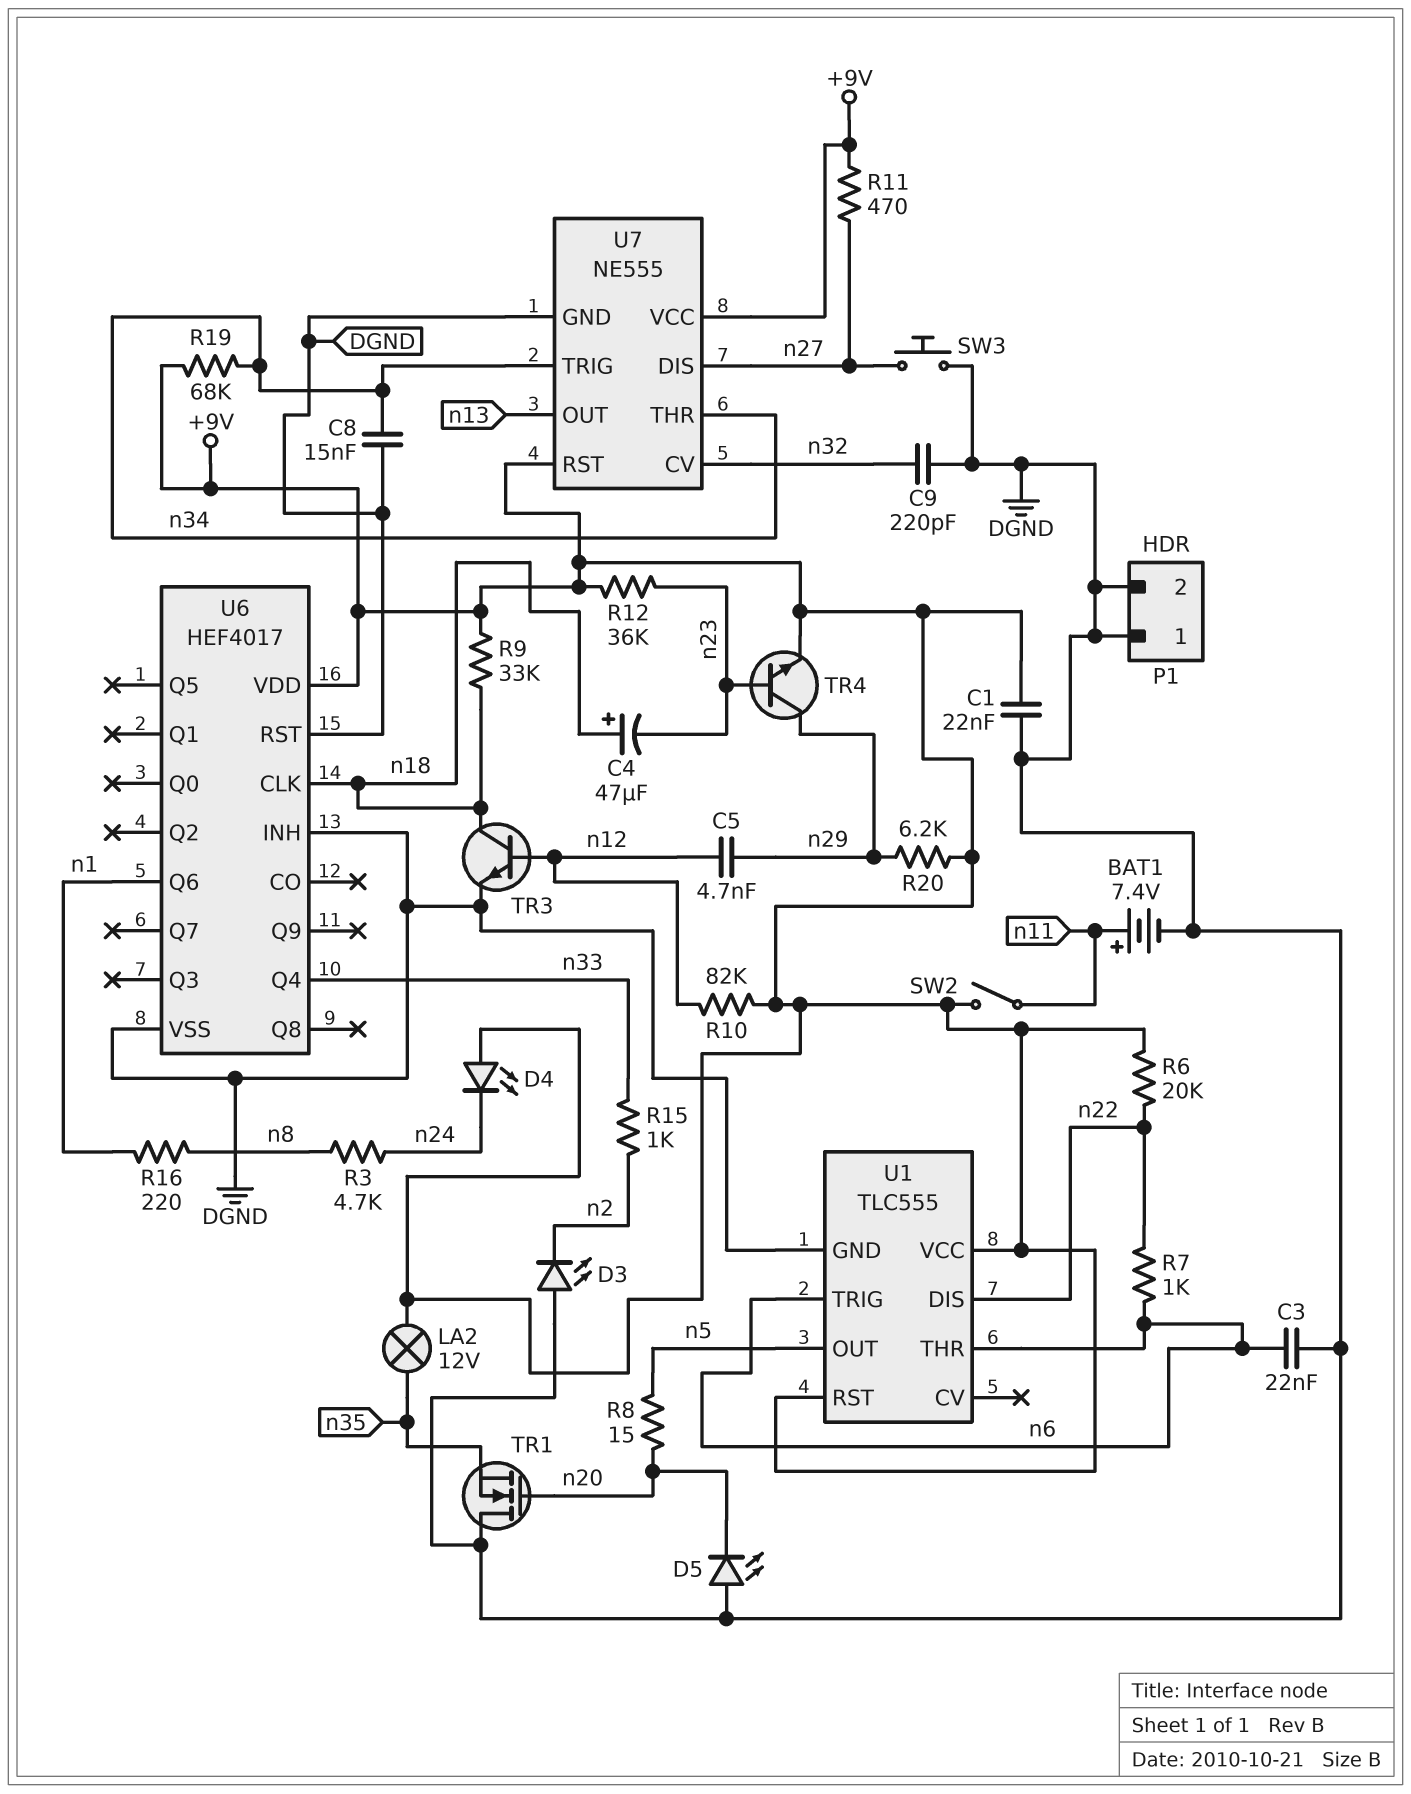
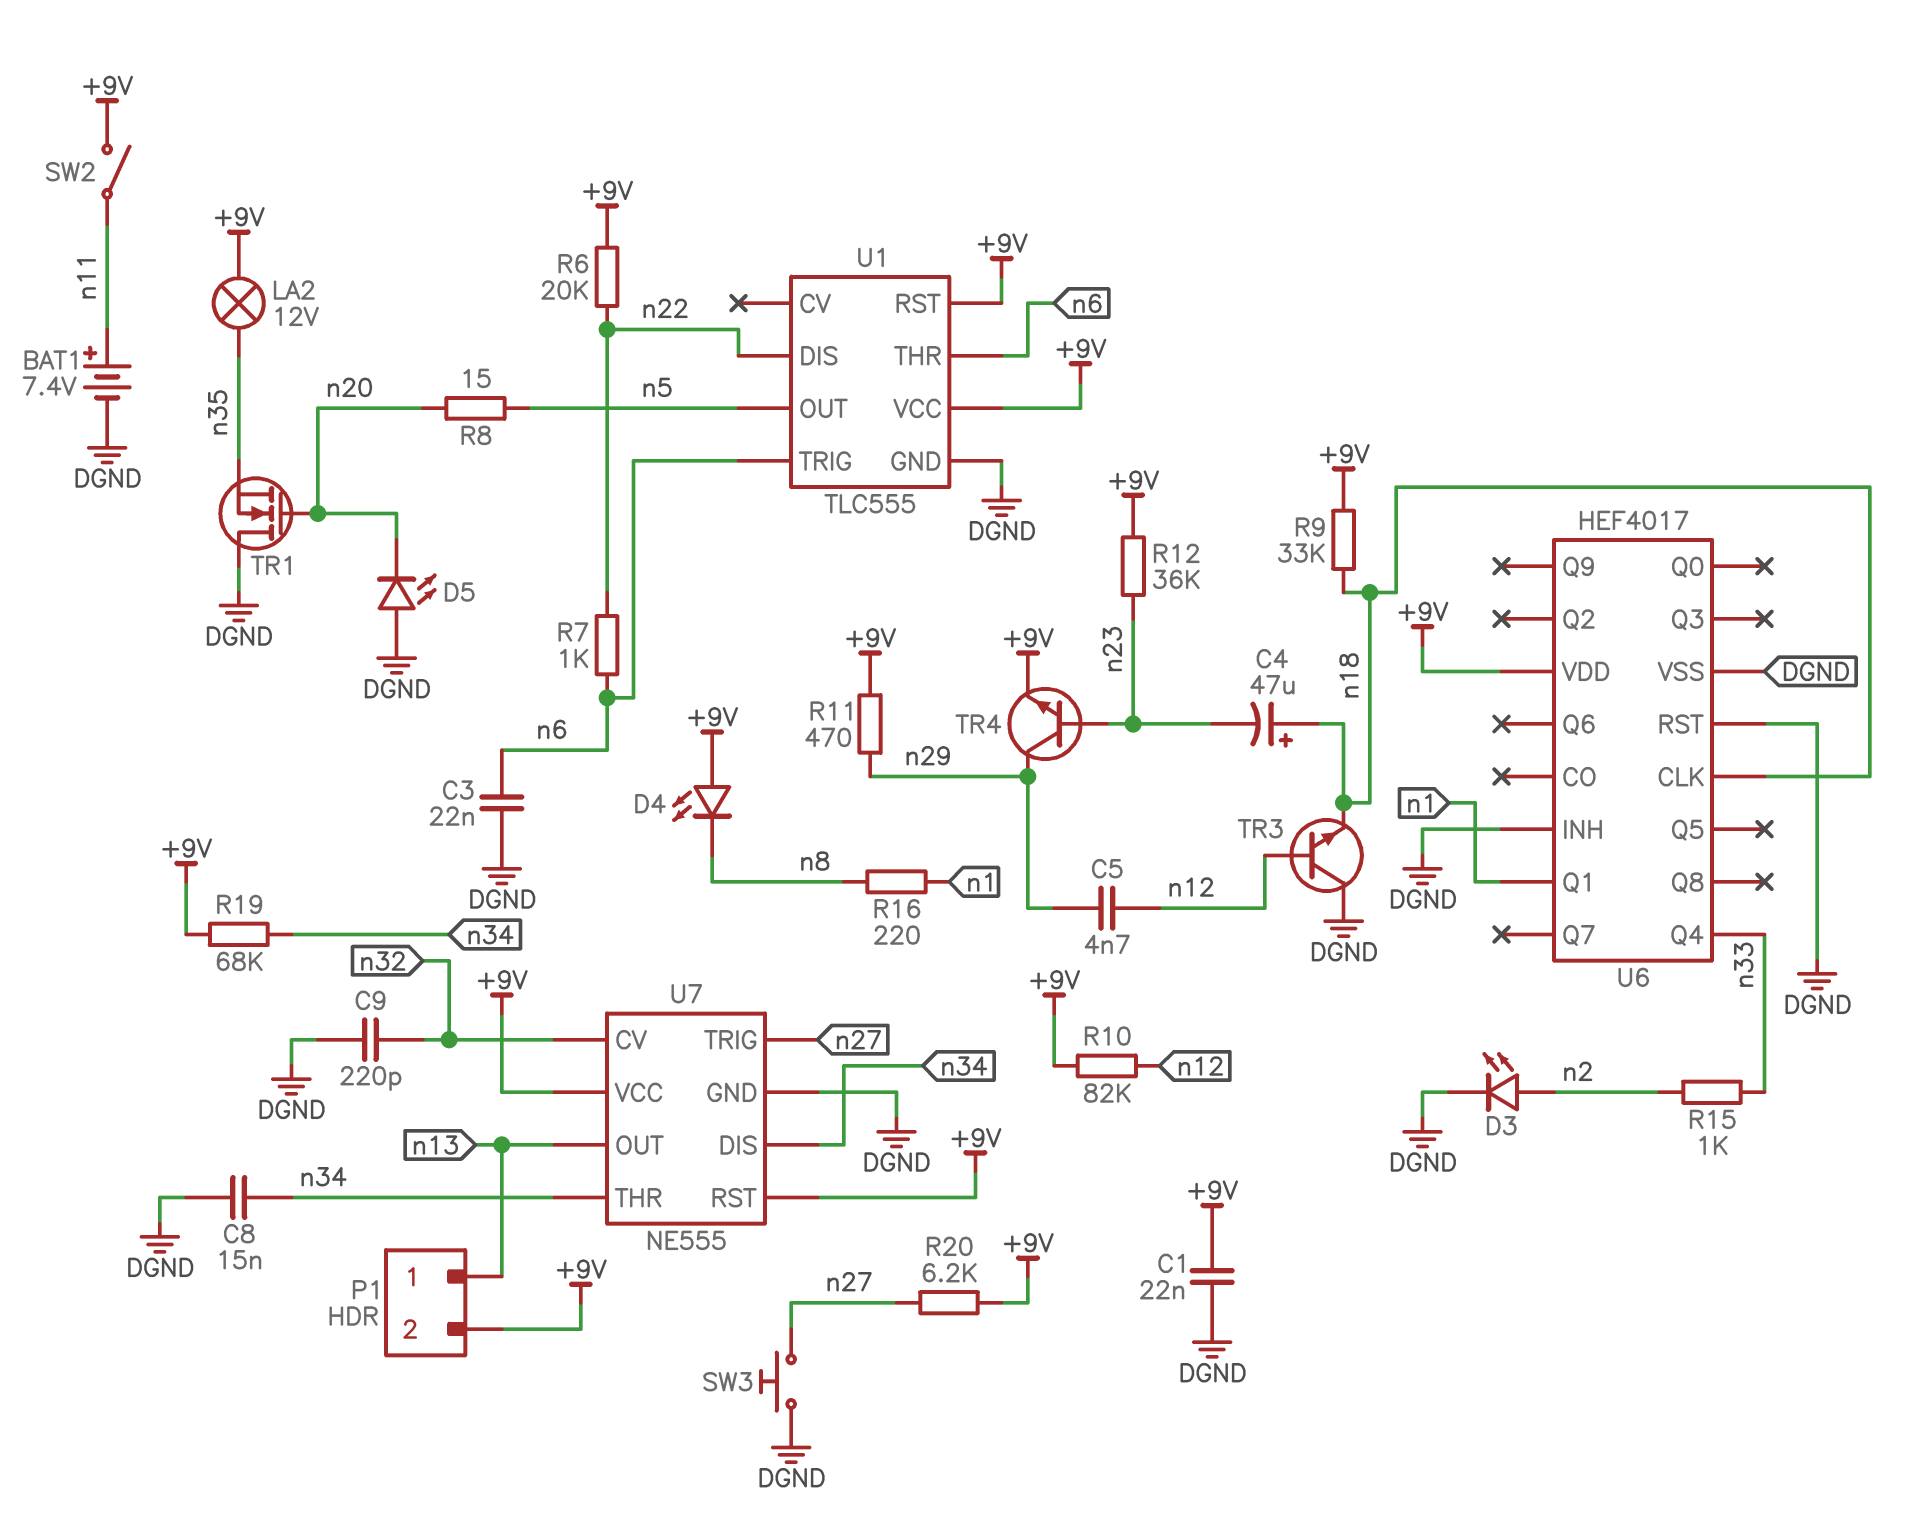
D3: LED (A DGND, K n2) -> LED (A n2, K DGND)
D4: LED (A +9V, K n24) -> LED (A +9V, K n8)
P1 pin 1: DGND -> n13
P1 pin 2: DGND -> +9V
R3: 4.7k (n8, n24) -> none
R11: 470 (+9V, n27) -> 470 (+9V, n29)
R20: 6.2k (+9V, n29) -> 6.2k (+9V, n27)
TR3: NPN (B n12, C n18, E DGND) -> NPN (B n12, C DGND, E n18)
U6 pin Q1: none -> n1
U6 pin Q6: n1 -> none
U7 pin DIS: n27 -> n34
U7 pin TRIG: n34 -> n27

